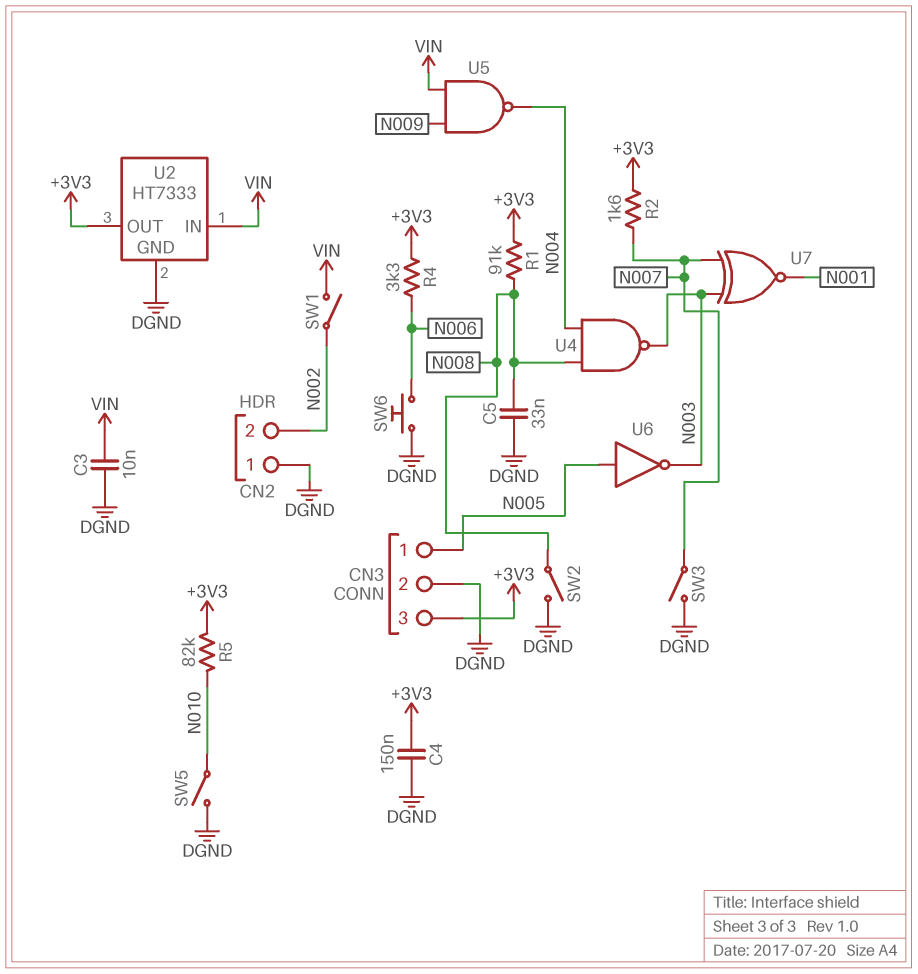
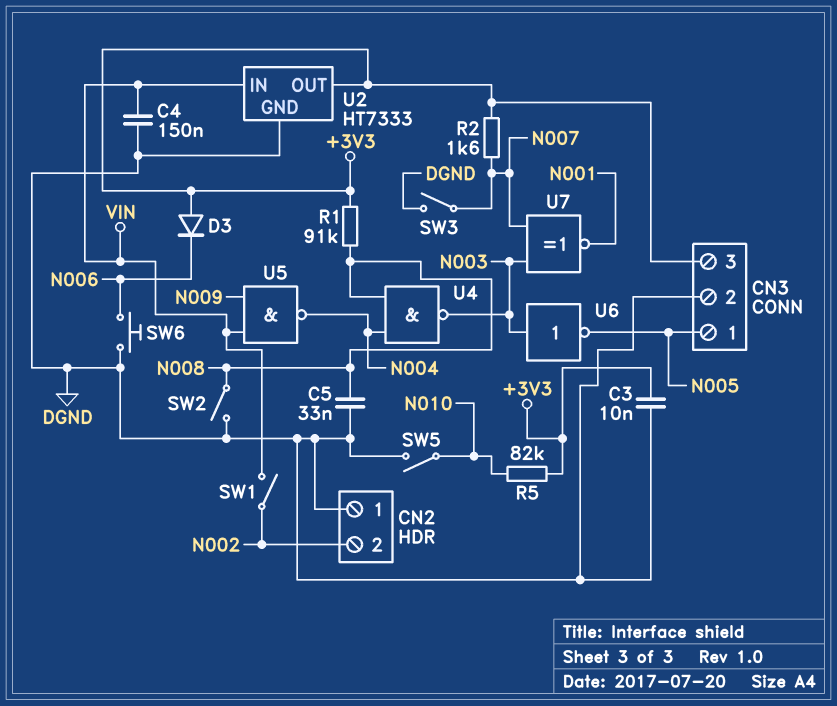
C3: 10nF (DGND, VIN) -> 10nF (+3V3, DGND)
C4: 150nF (+3V3, DGND) -> 150nF (DGND, VIN)
D3: none -> diode (A +3V3, K N006)
R4: 3.3k (+3V3, N006) -> none
U6: NOT (in N005, out N003) -> NOT (in N003, out N005)

